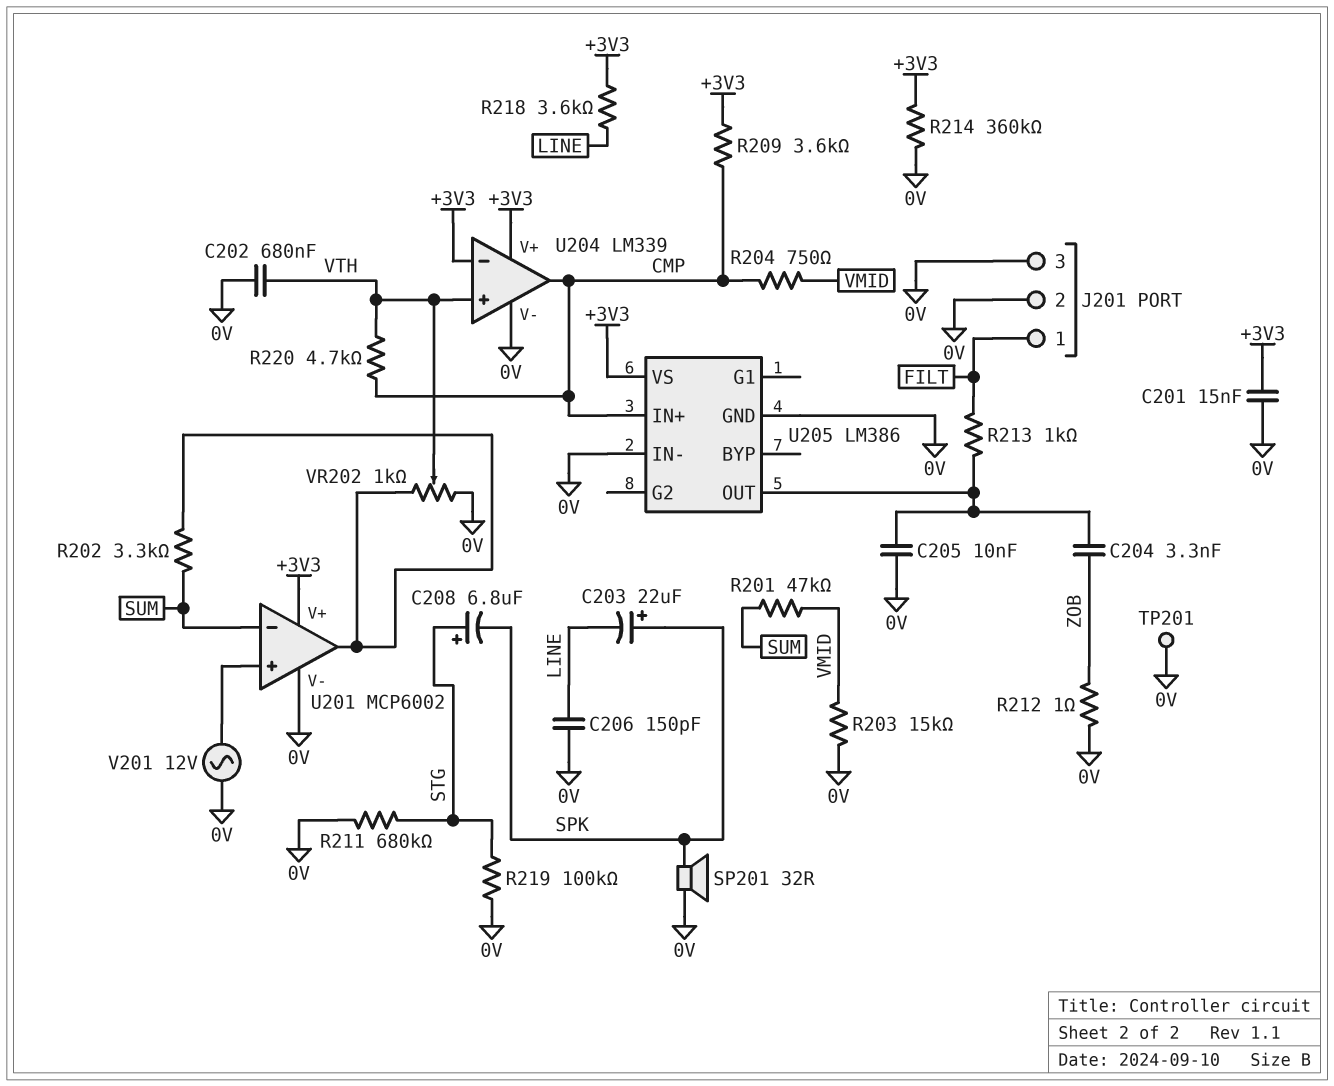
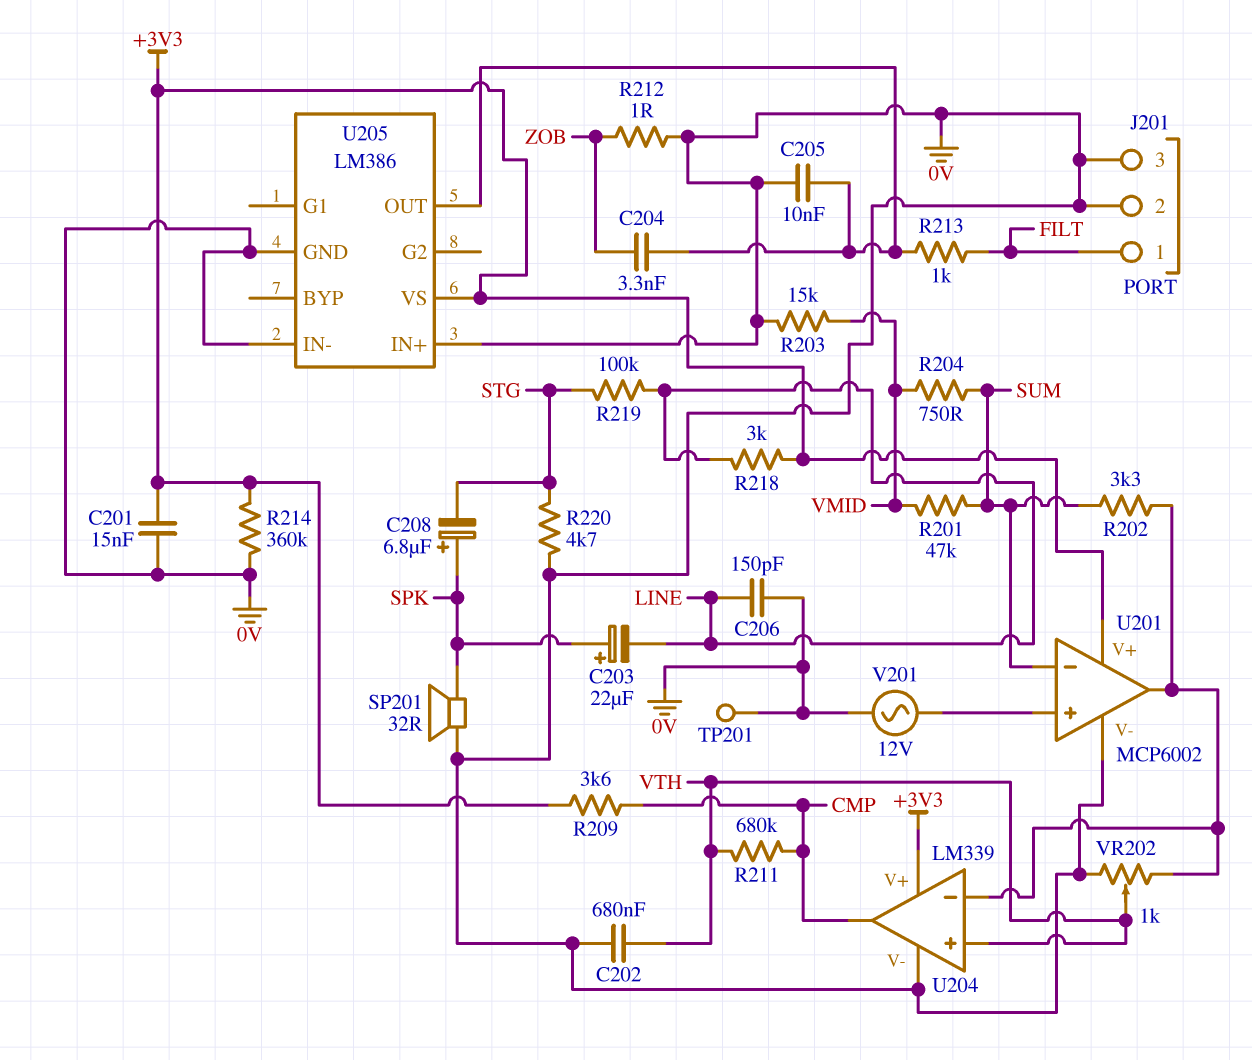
C208: 6.8uF (plus STG, minus SPK) -> 6.8uF (plus SPK, minus STG)
R204: 750 (CMP, VMID) -> 750 (SUM, VMID)
R211: 680k (0V, STG) -> 680k (CMP, VTH)
R218: 3.6k (+3V3, LINE) -> 3k (+3V3, LINE)
R219: 100k (0V, STG) -> 100k (LINE, STG)
R220: 4.7k (CMP, VTH) -> 4.7k (0V, STG)
U204 pin in-: +3V3 -> U201/out
U205 pin IN+: CMP -> 0V

